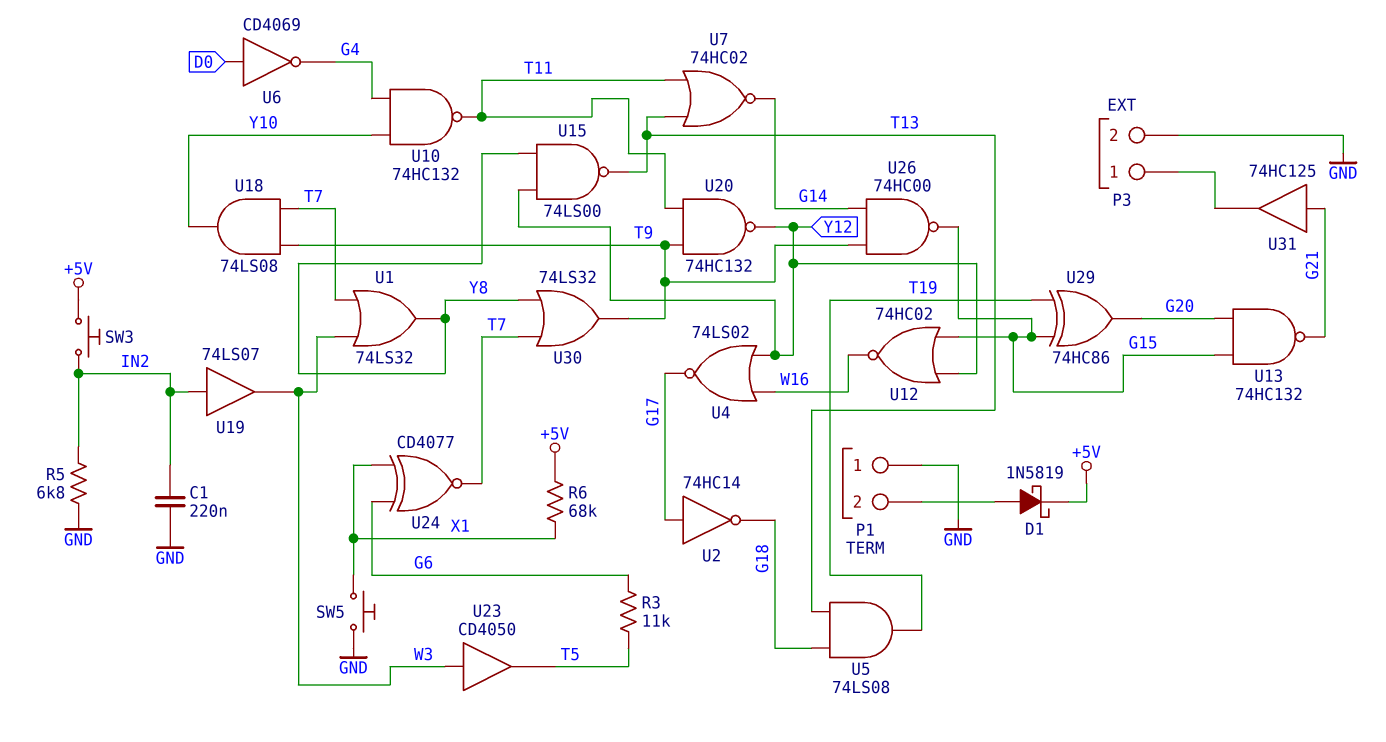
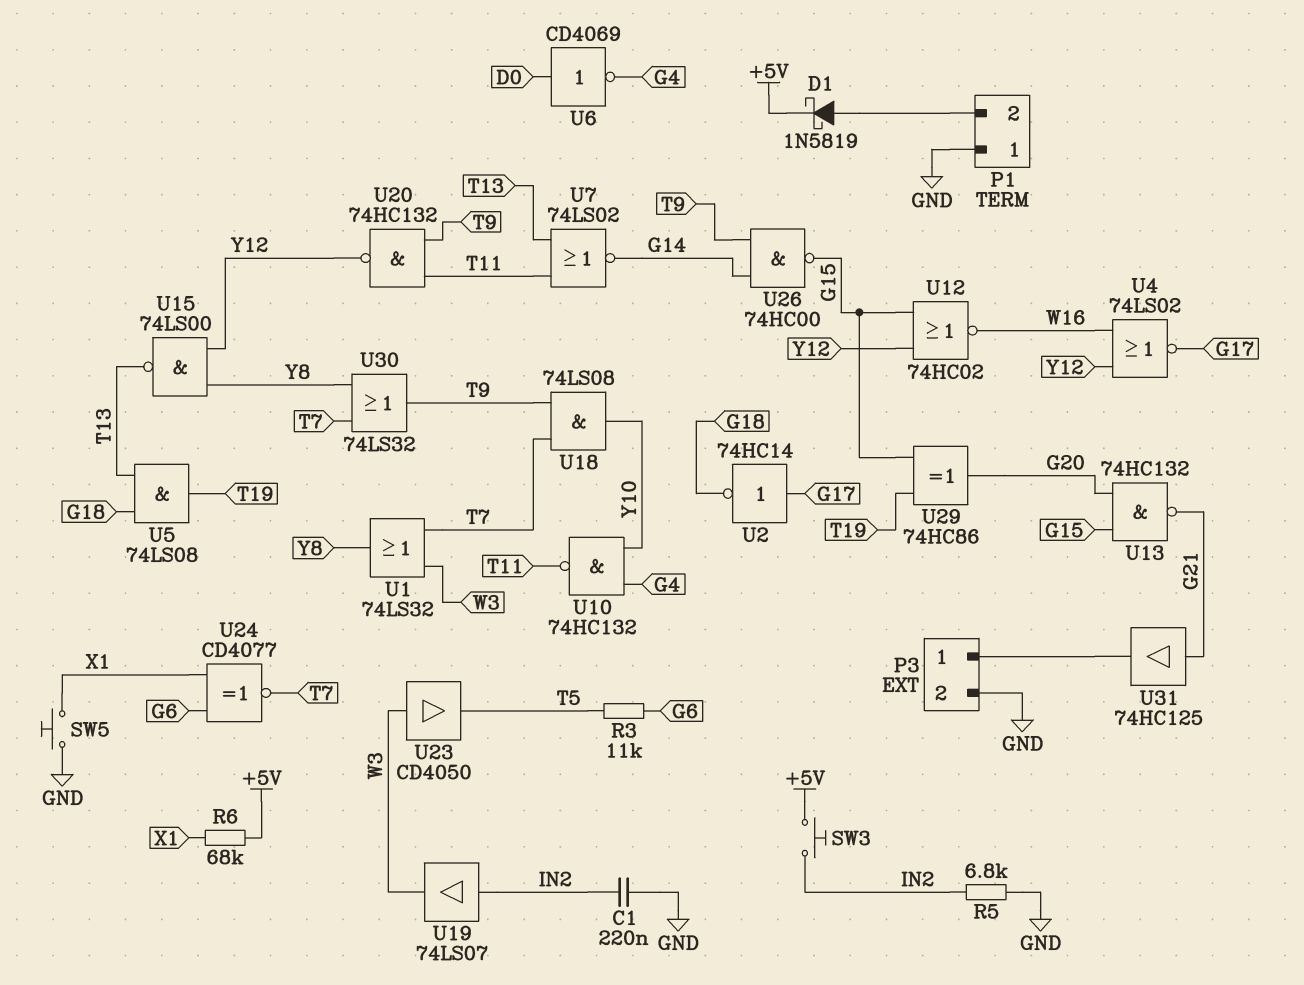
U7: NOR 74HC02 (in T11, in T13, out G14) -> NOR 74LS02 (in T11, in T13, out G14)

